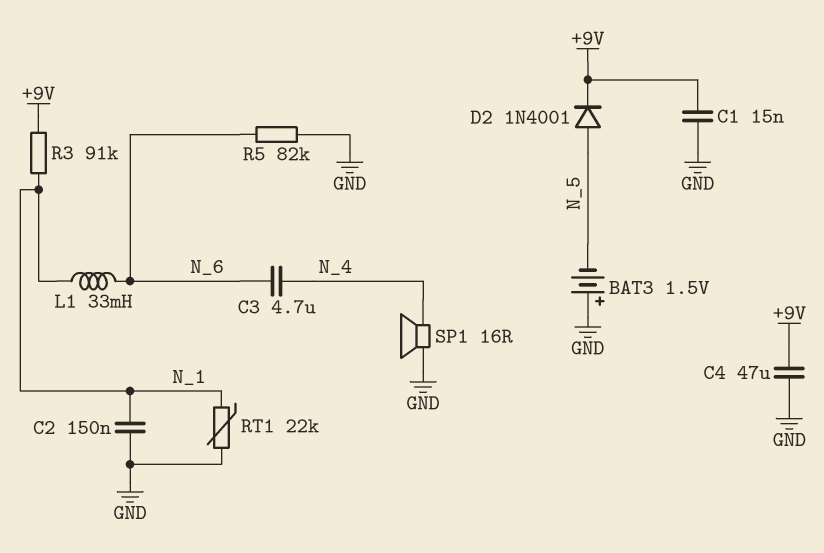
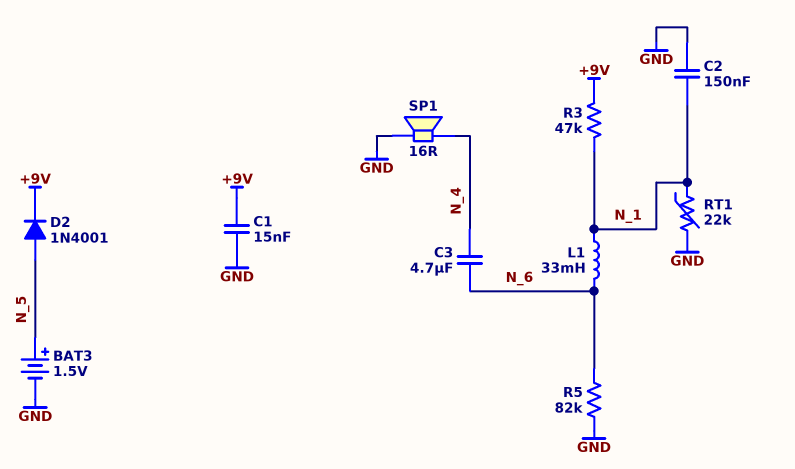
BAT3: 1.5V (plus GND, minus N_5) -> 1.5V (plus N_5, minus GND)
C4: 47uF (+9V, GND) -> none
R3: 91k (+9V, N_1) -> 47k (+9V, N_1)

